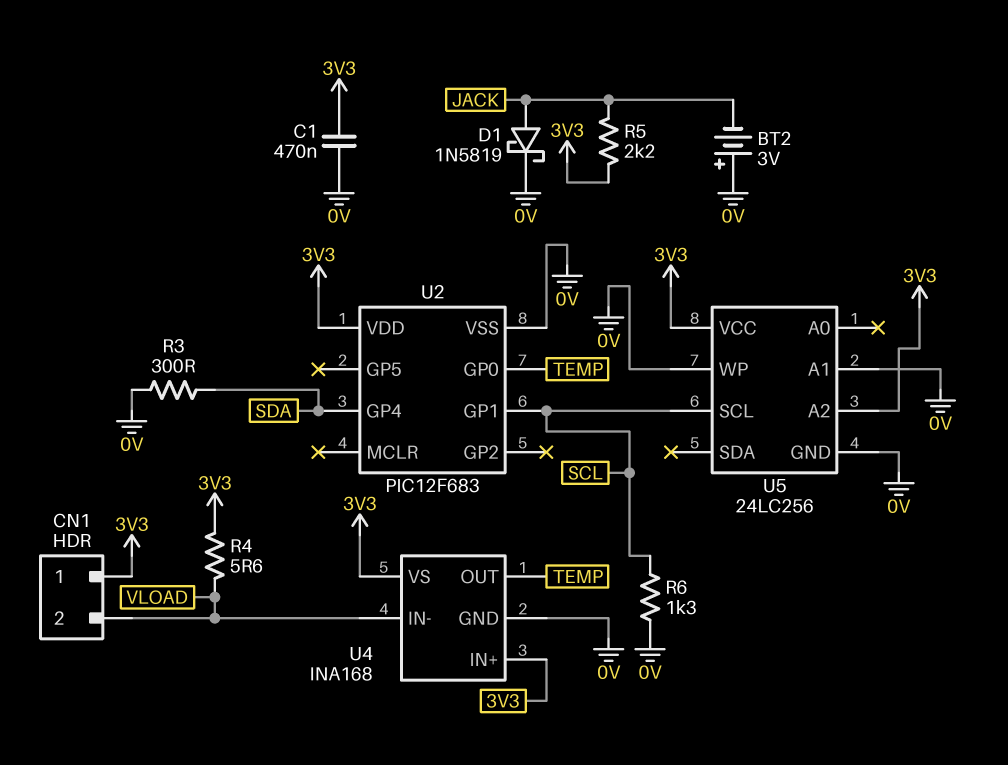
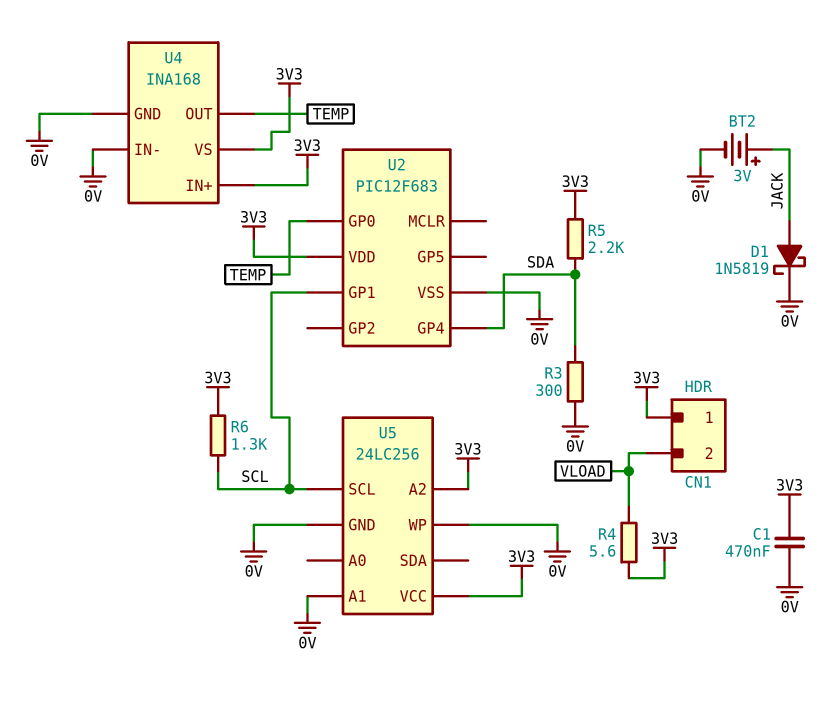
BT2: 3V (plus 0V, minus JACK) -> 3V (plus JACK, minus 0V)
R5: 2.2k (3V3, JACK) -> 2.2k (3V3, SDA)
R6: 1.3k (0V, SCL) -> 1.3k (3V3, SCL)
U4 pin IN-: VLOAD -> 0V

